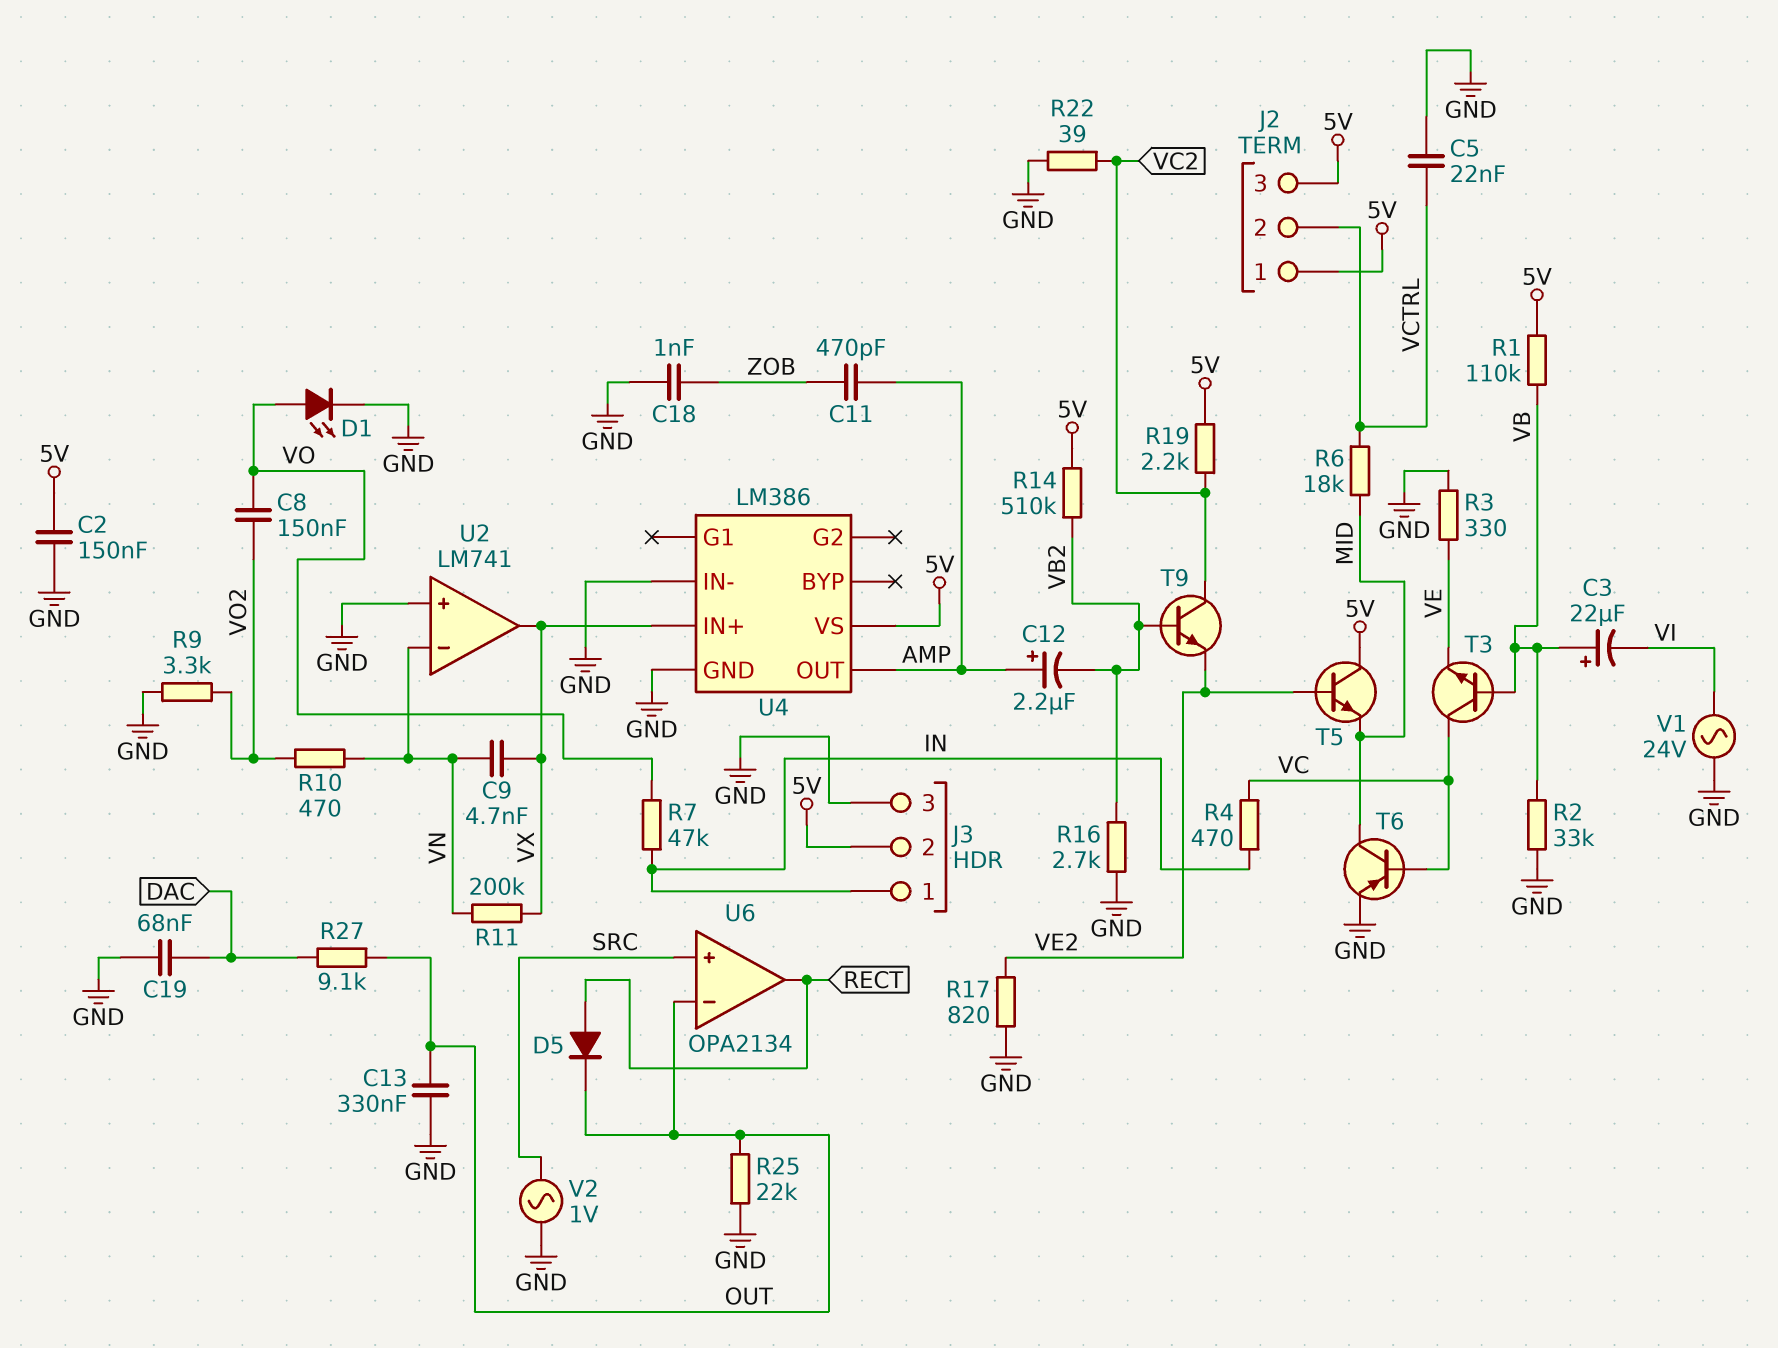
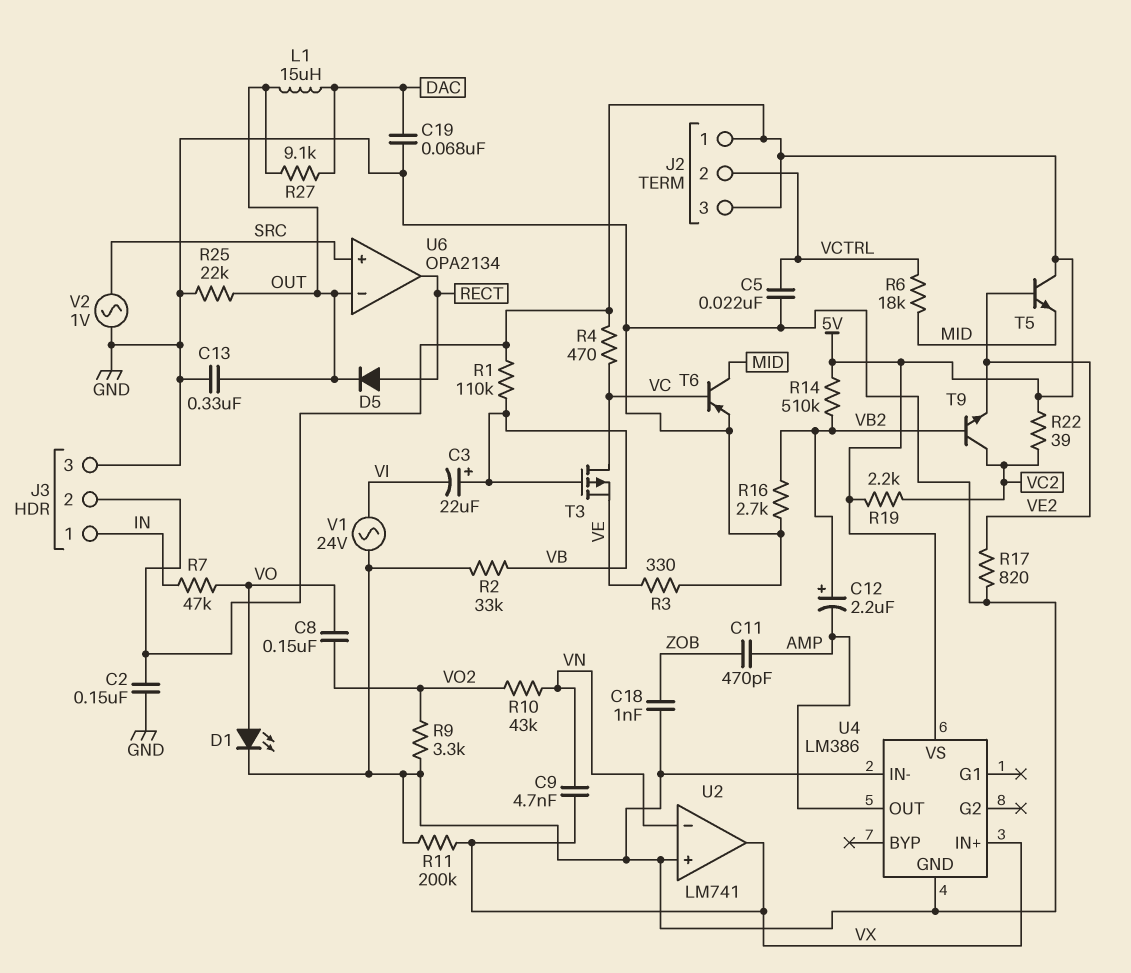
C12: 2.2uF (plus AMP, minus VB2) -> 2.2uF (plus VB2, minus AMP)
L1: none -> 15uH (DAC, OUT)
R4: 470 (IN, VC) -> 470 (5V, VC)
R10: 470 (VN, VO2) -> 43k (VN, VO2)
R11: 200k (VN, VX) -> 200k (GND, VX)
R22: 39 (GND, VC2) -> 39 (5V, VC2)
T3: NPN (B VB, C VC, E VE) -> PMOS (G VB, D VC, S VE)

